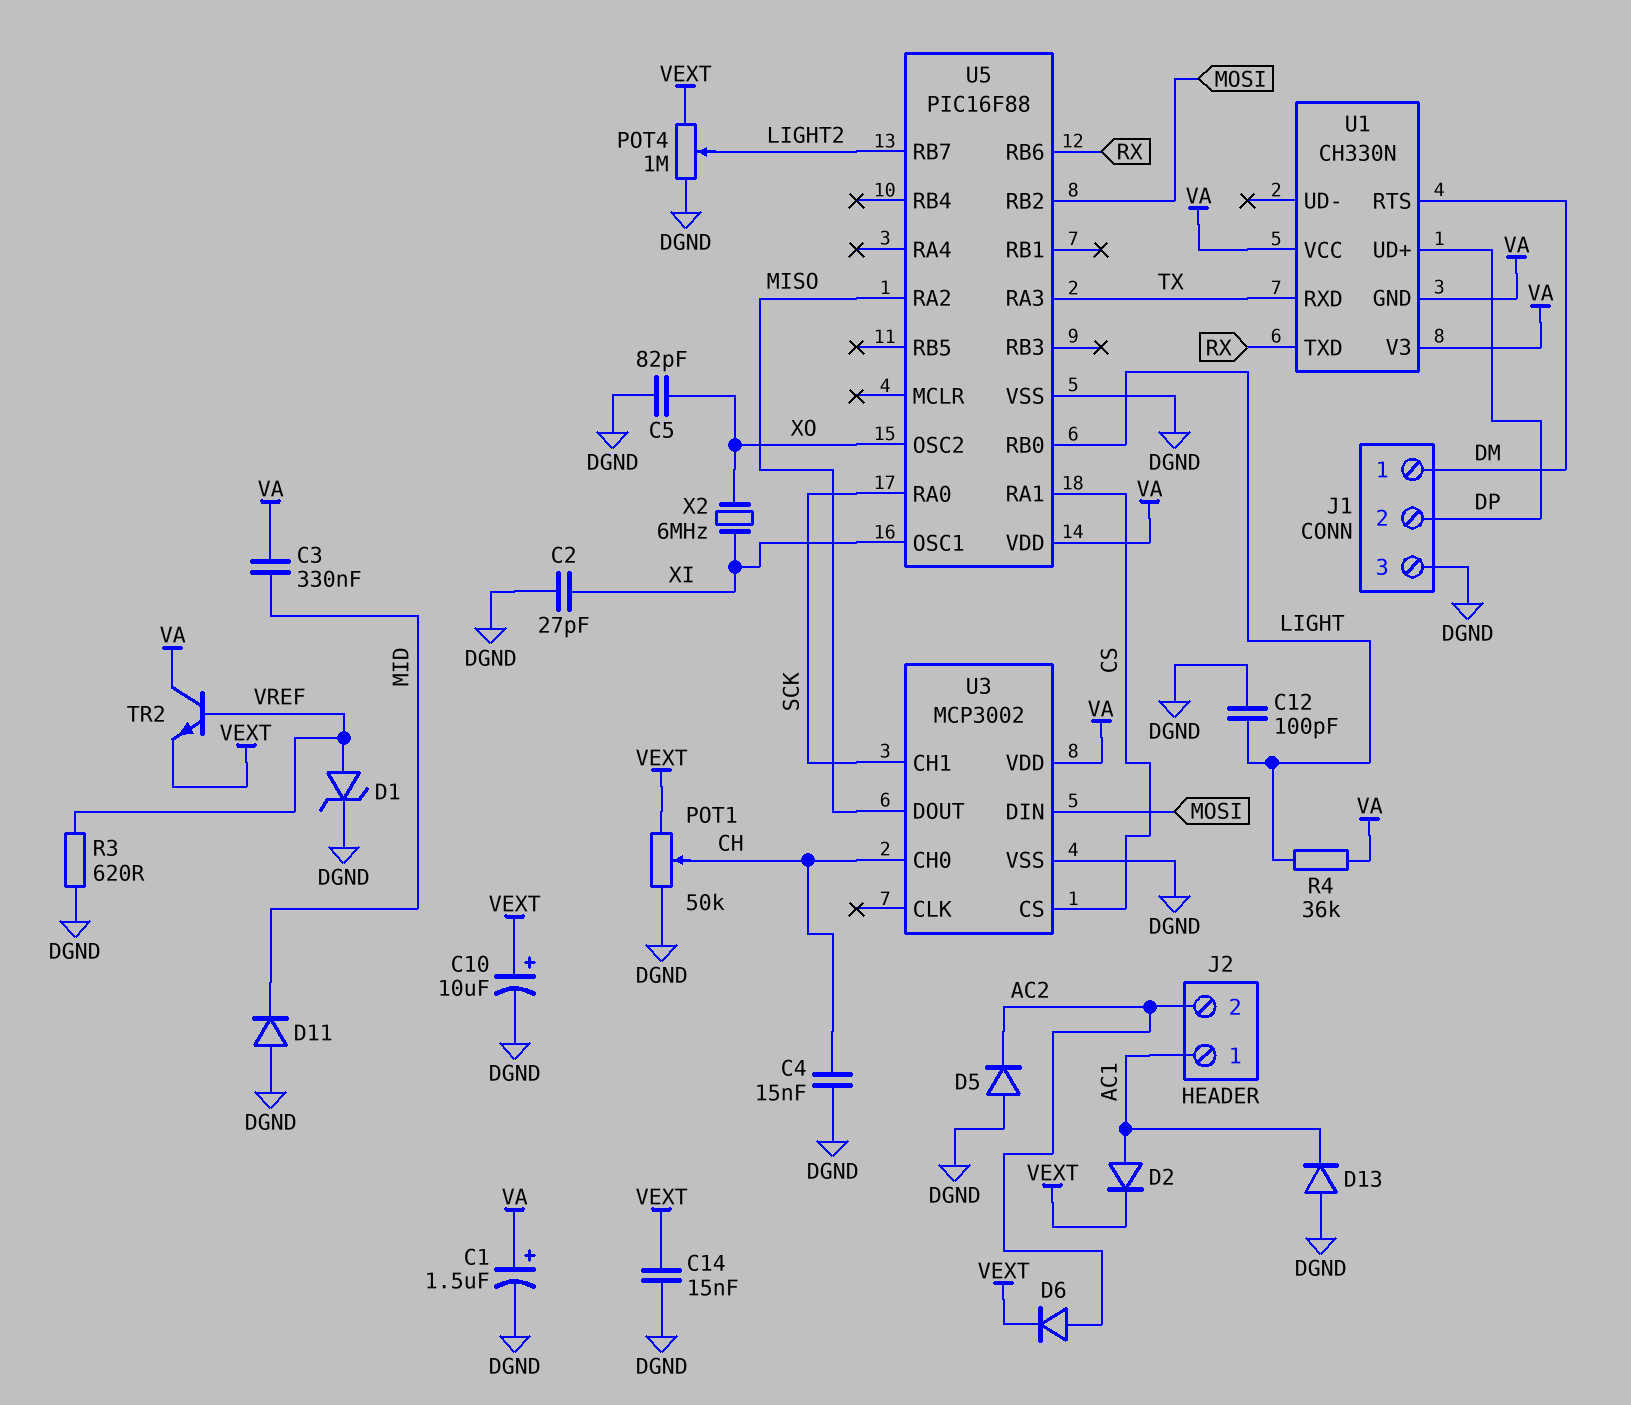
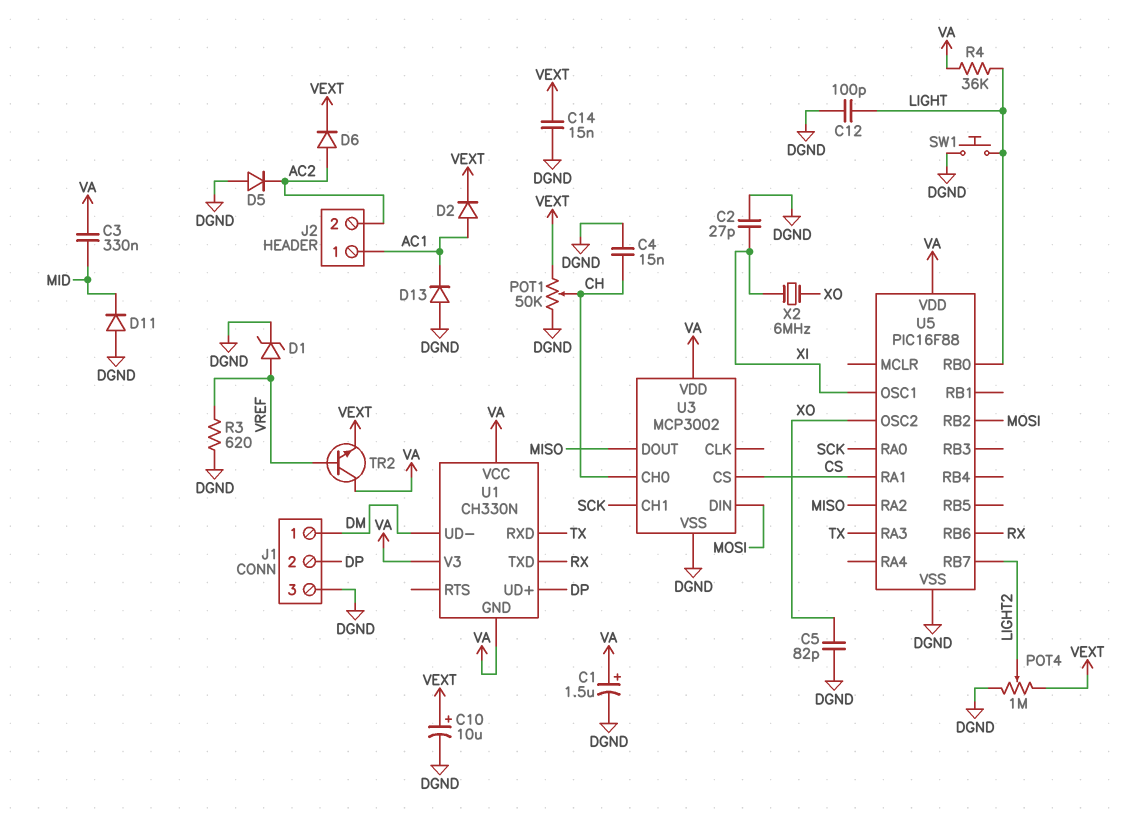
SW1: none -> button (DGND, LIGHT)
U1 pin RTS: DM -> none
U1 pin UD-: none -> DM

